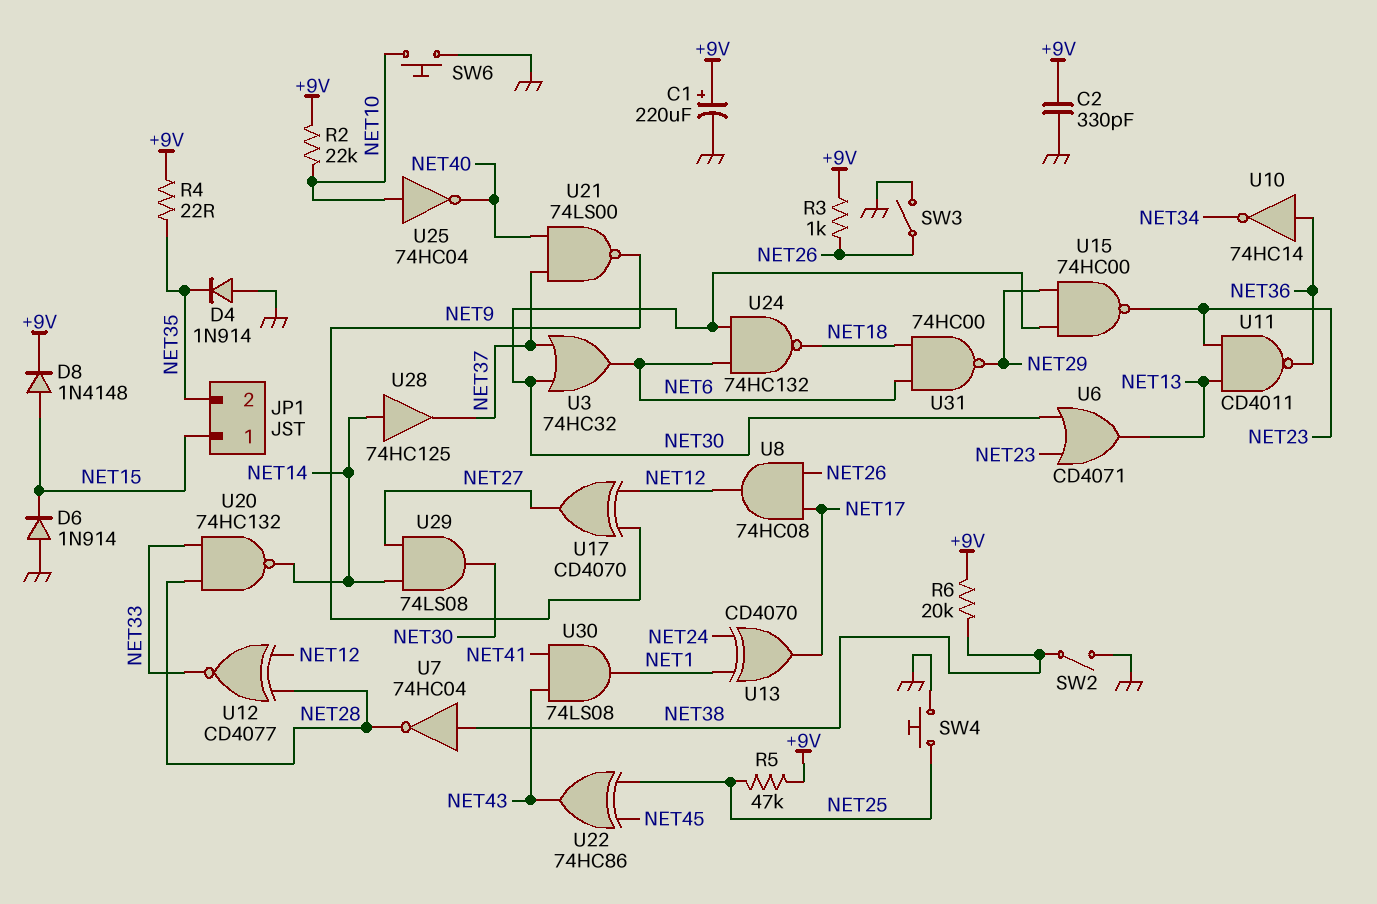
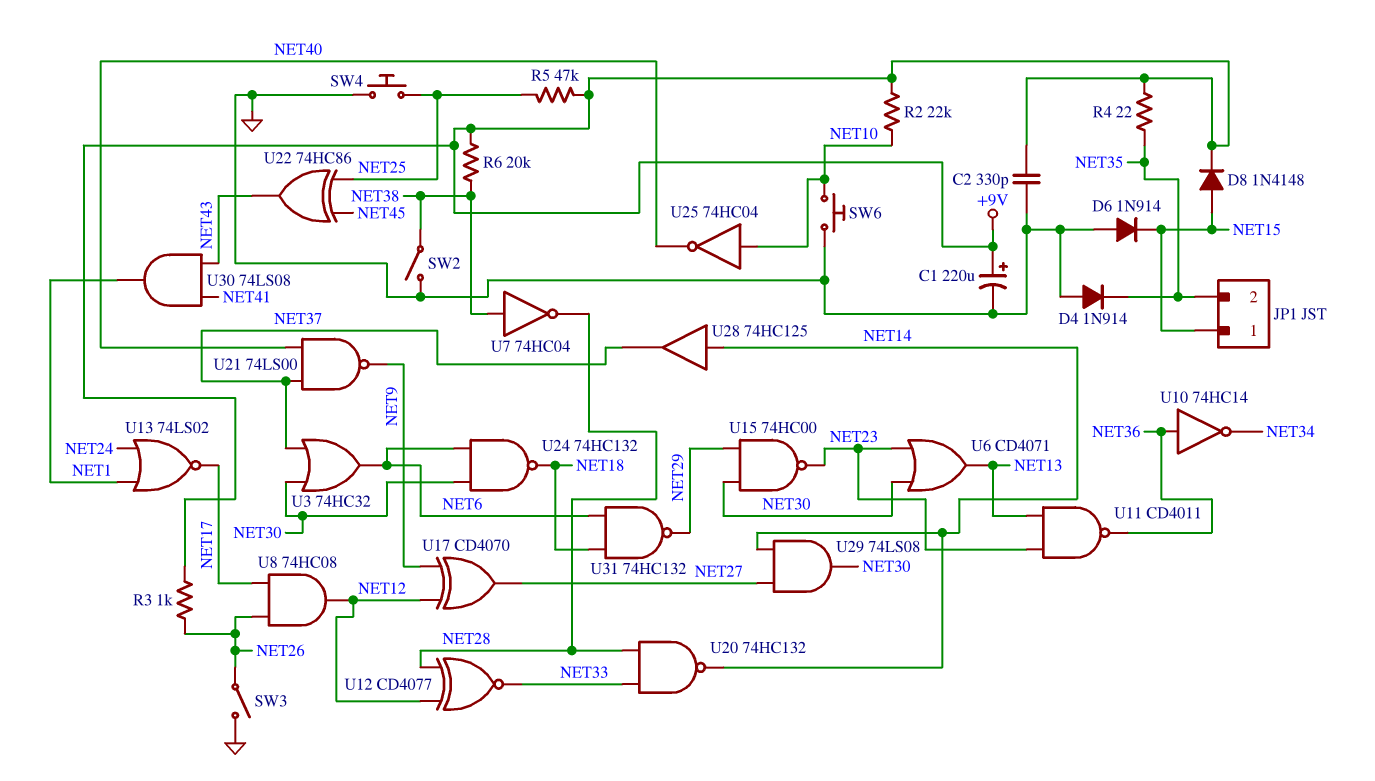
U13: XOR CD4070 (in NET1, in NET24, out NET17) -> NOR 74LS02 (in NET1, in NET24, out NET17)
U31: NAND 74HC00 (in NET6, in NET18, out NET29) -> NAND 74HC132 (in NET6, in NET18, out NET29)

